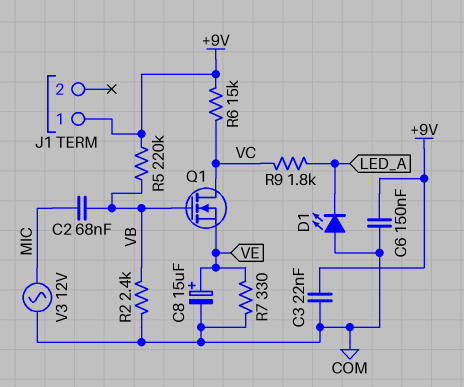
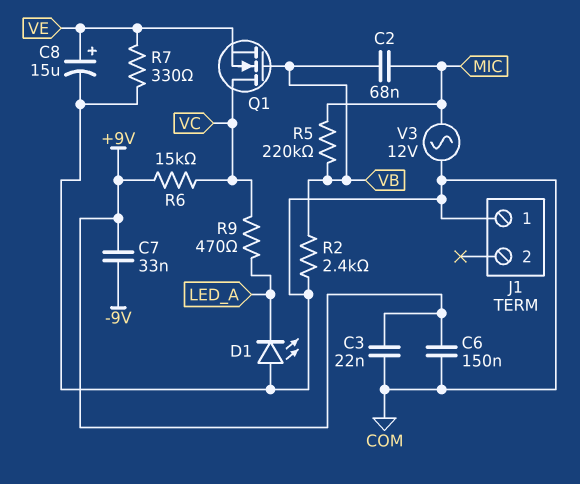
C7: none -> 33nF (+9V, -9V)
J1 pin 1: +9V -> COM
R5: 220k (+9V, VB) -> 220k (MIC, VB)
R9: 1.8k (LED_A, VC) -> 470 (LED_A, VC)

